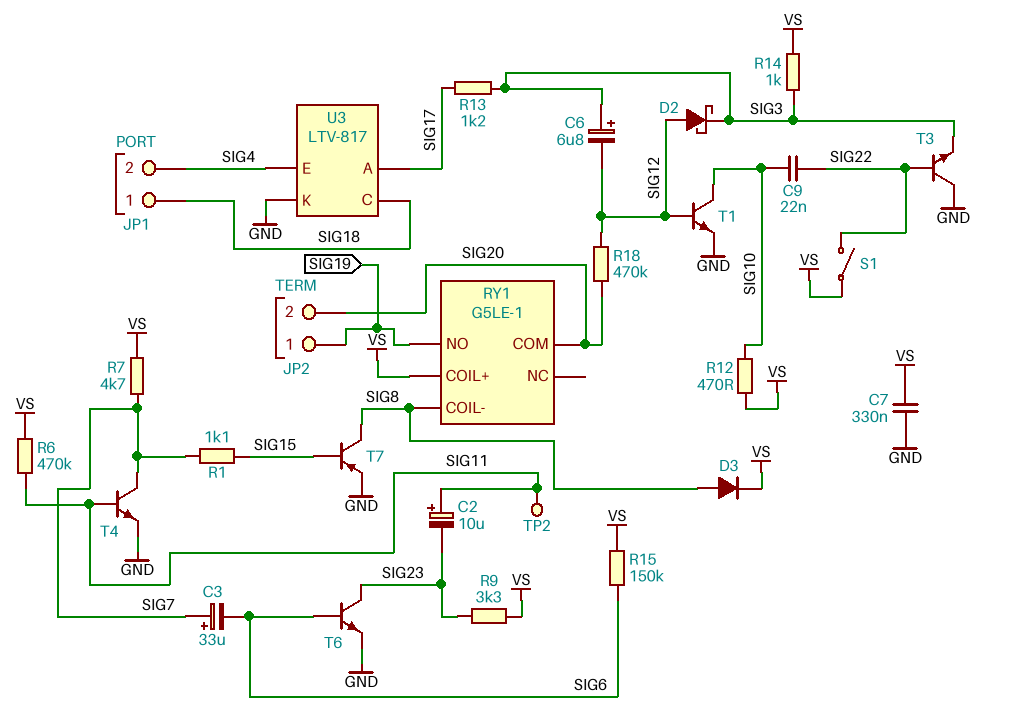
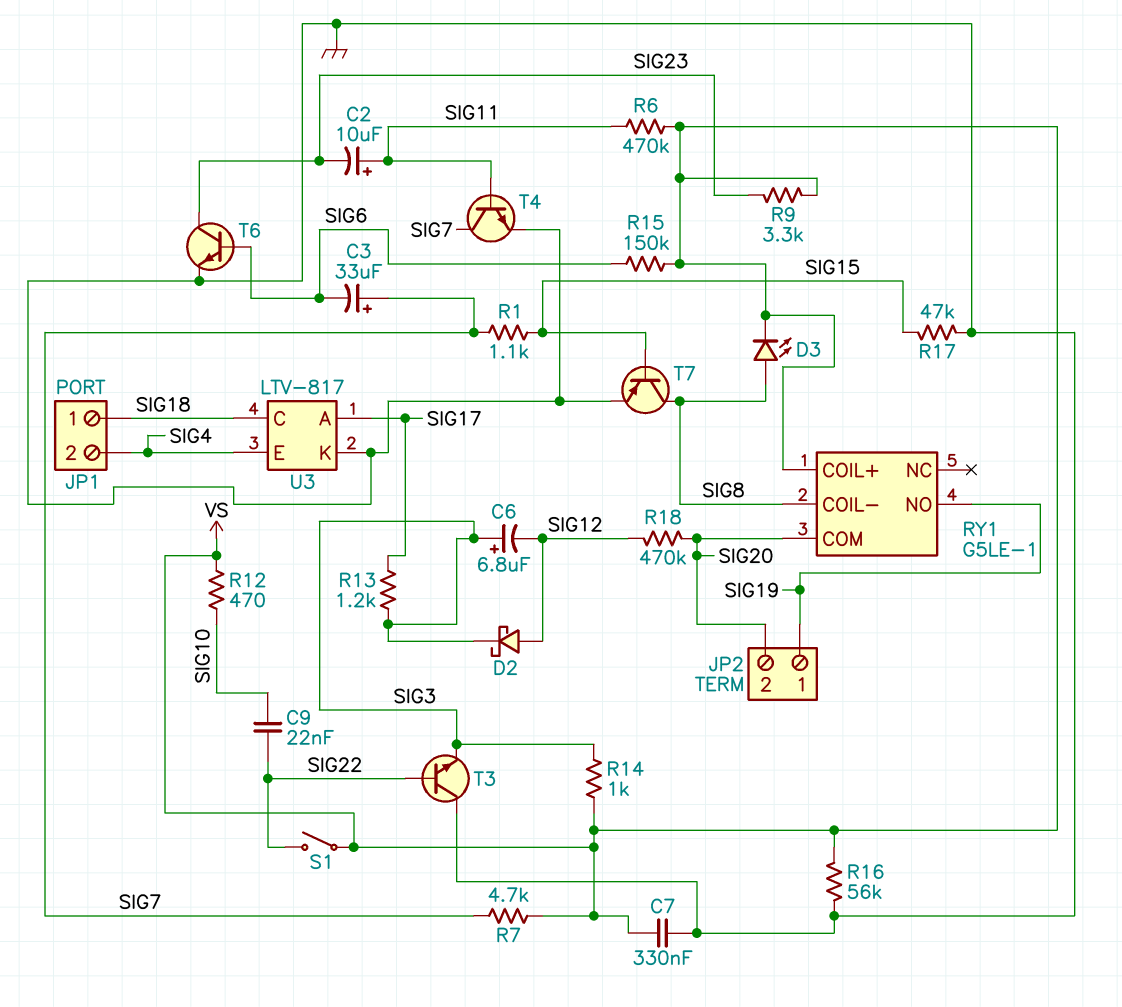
D3: diode (A SIG8, K VS) -> LED (A SIG8, K VS)
R16: none -> 56k (GND, VS)
R17: none -> 47k (GND, SIG15)
T1: NPN (B SIG12, C SIG10, E GND) -> none
TP2: test point (SIG11) -> none

